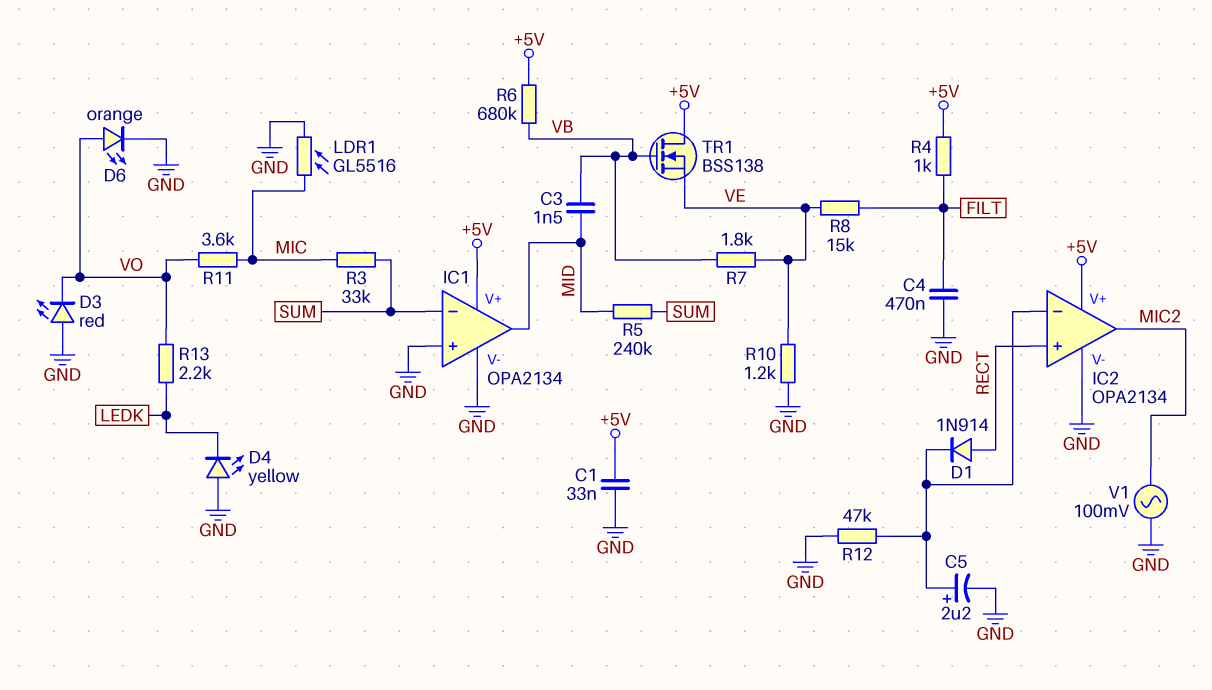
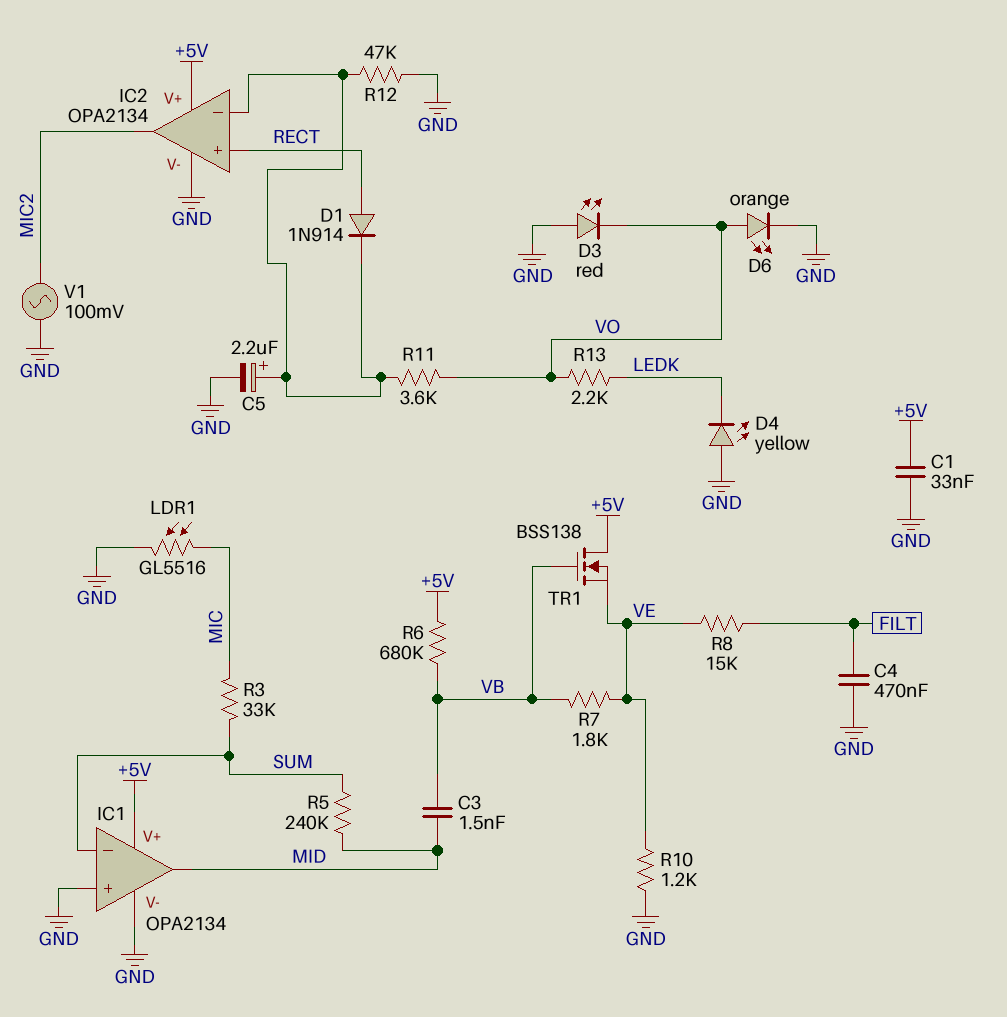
R4: 1k (+5V, FILT) -> none
R11: 3.6k (MIC, VO) -> 3.6k (IC2/in-, VO)

